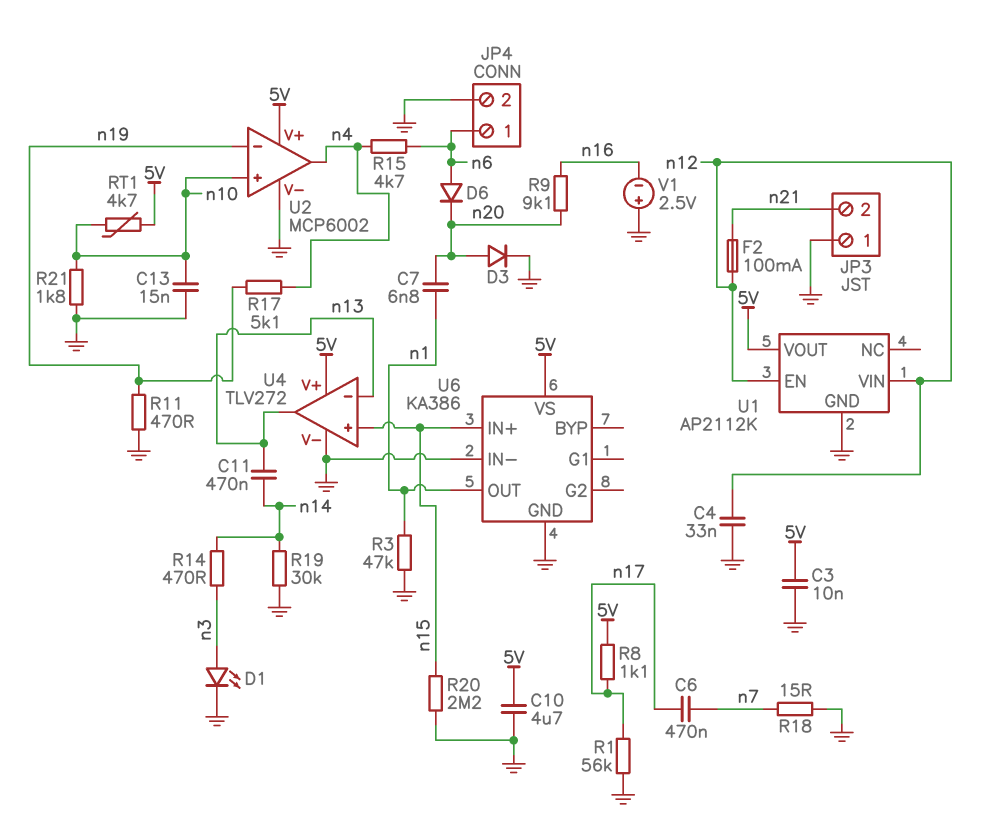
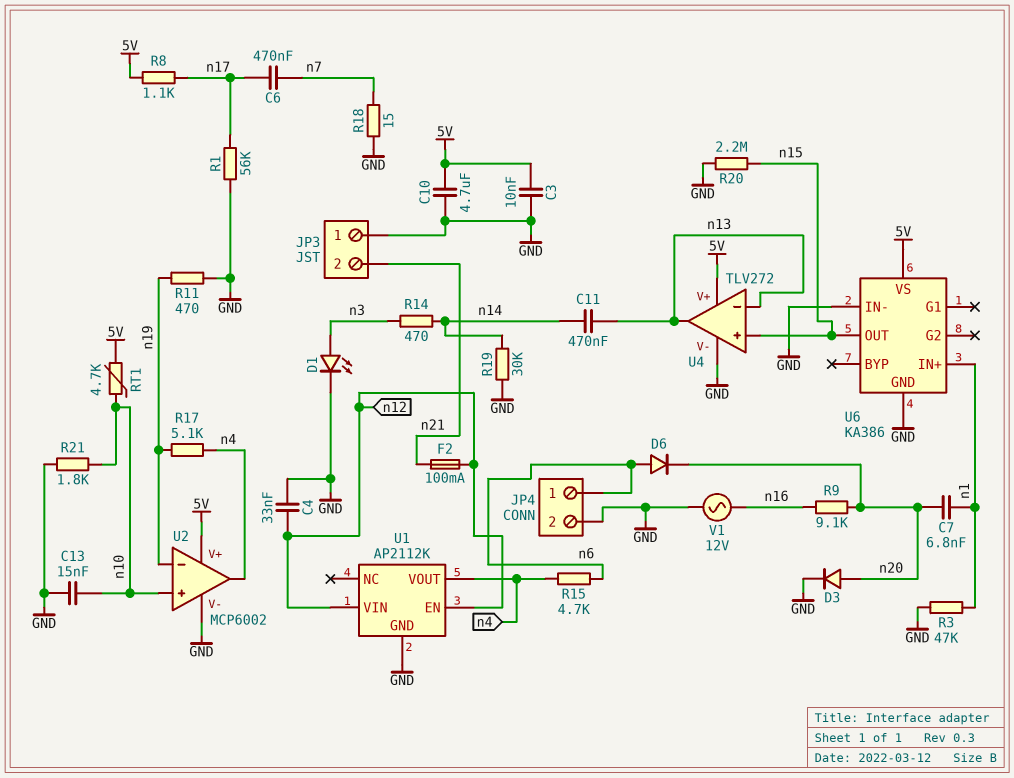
U1 pin VOUT: 5V -> n4
U6 pin IN+: n15 -> n1
U6 pin OUT: n1 -> n15
V1: 2.5V (plus GND, minus n16) -> AC 12V (GND, n16)

